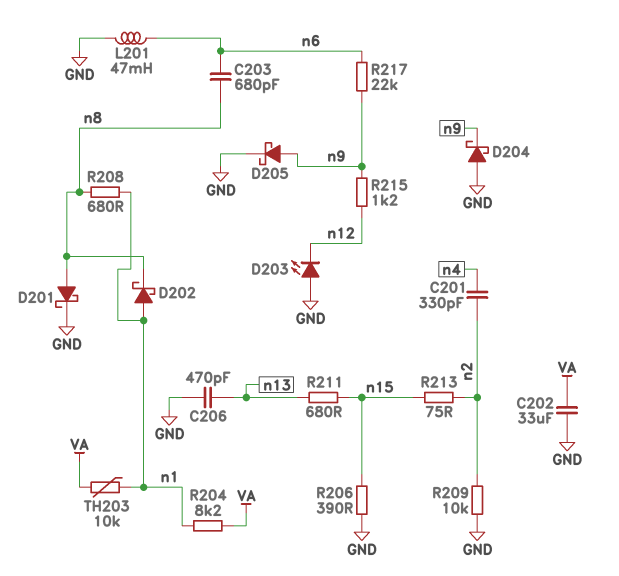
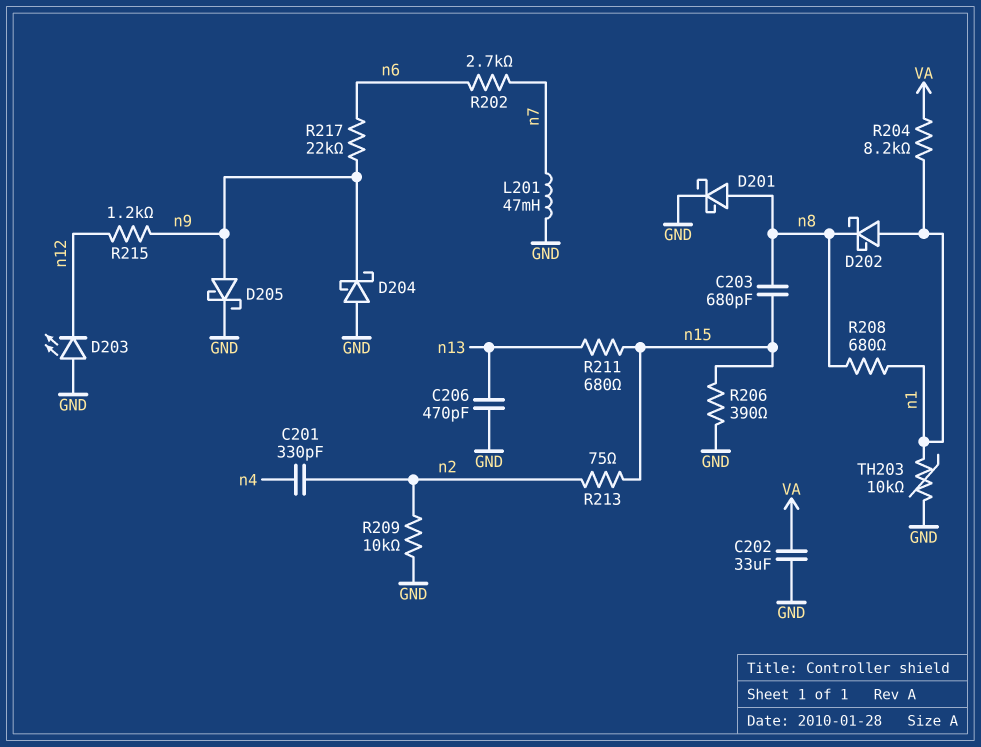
C203: 680pF (n6, n8) -> 680pF (n8, n15)
L201: 47mH (GND, n6) -> 47mH (GND, n7)
R202: none -> 2.7k (n6, n7)
TH203: 10k (VA, n1) -> 10k (GND, n1)

